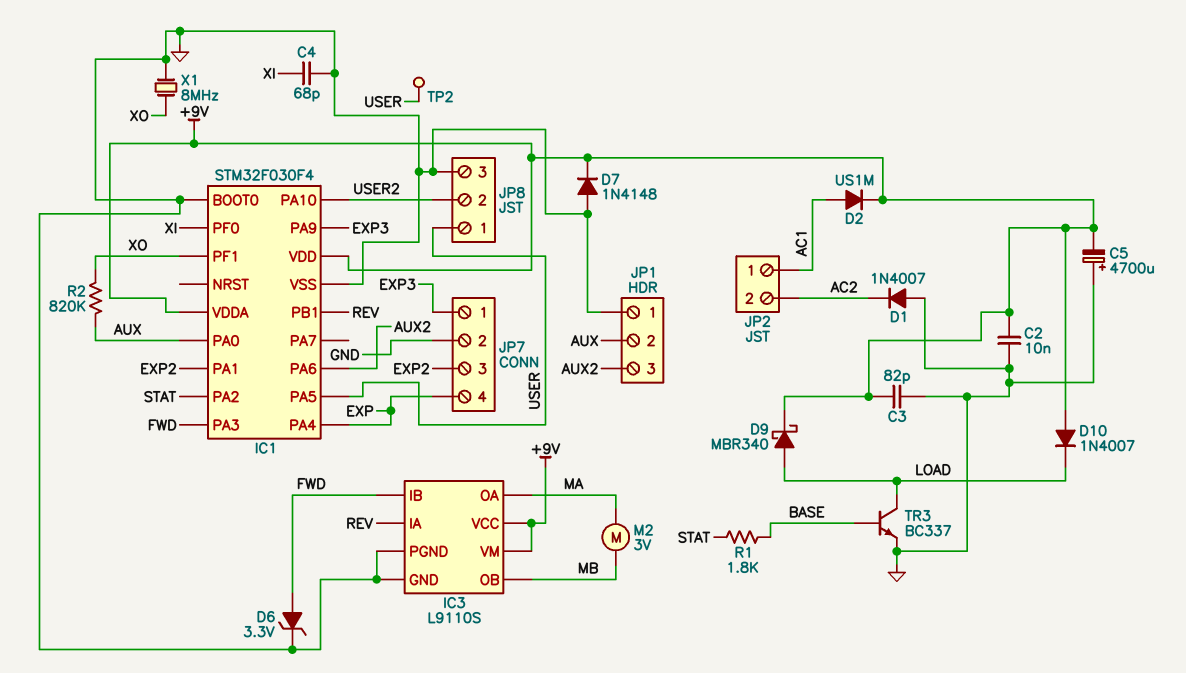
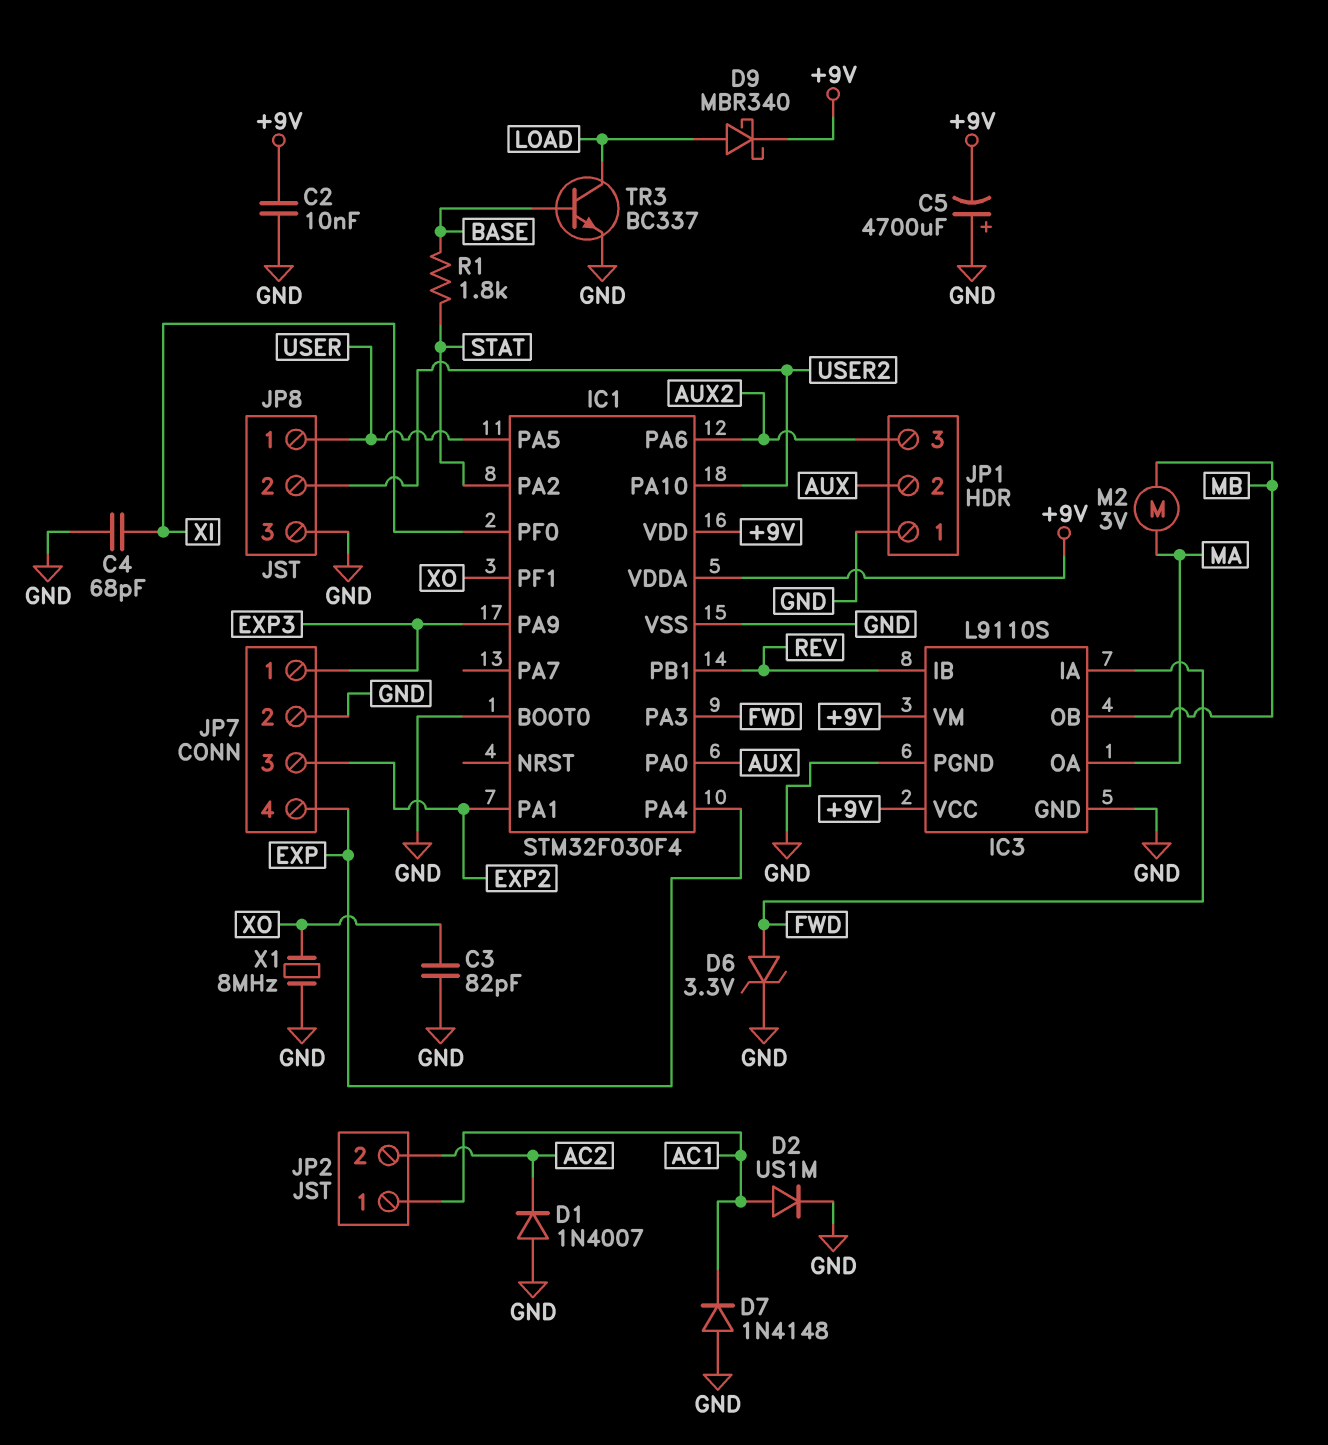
C3: 82pF (+9V, GND) -> 82pF (GND, XO)
D2: diode US1M (A AC1, K +9V) -> diode US1M (A AC1, K GND)
D7: diode 1N4148 (A GND, K +9V) -> diode 1N4148 (A GND, K AC1)
D10: diode 1N4007 (A +9V, K LOAD) -> none
IC3 pin IA: REV -> FWD
IC3 pin IB: FWD -> REV
R2: 820k (AUX, XO) -> none
TP2: test point (USER) -> none

